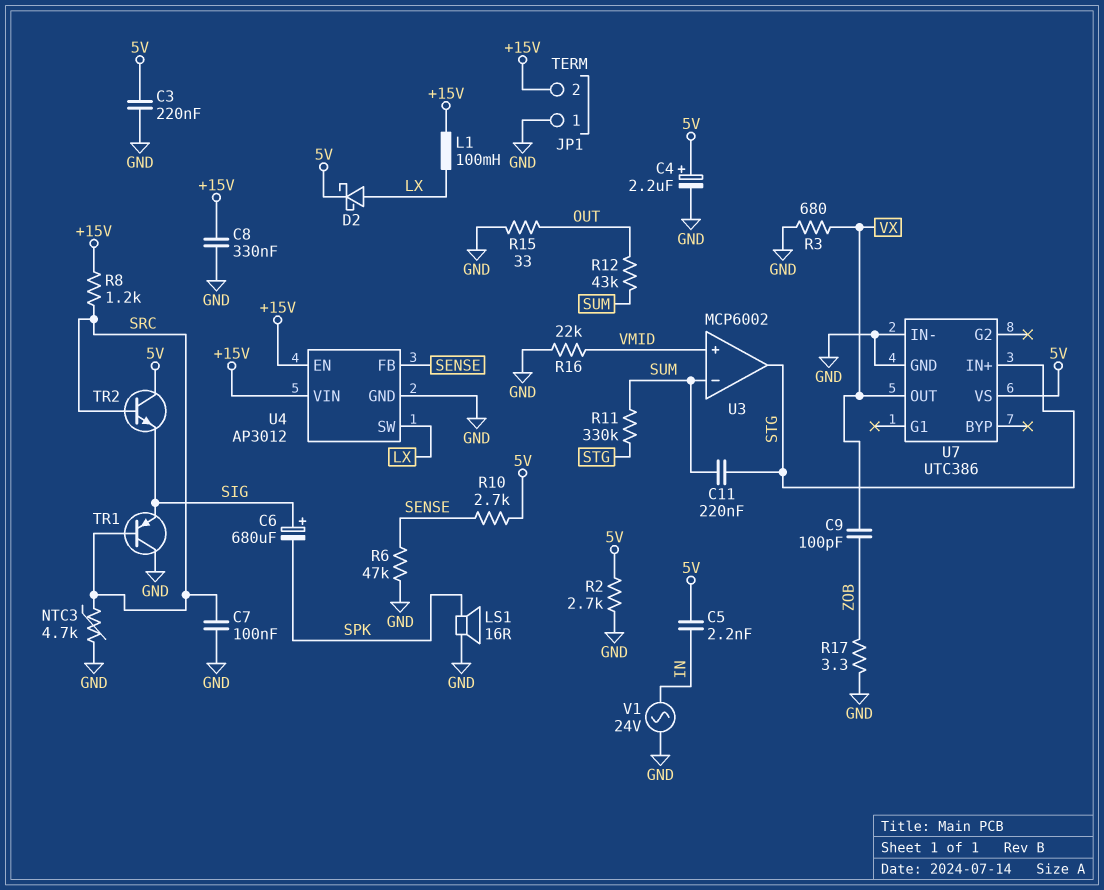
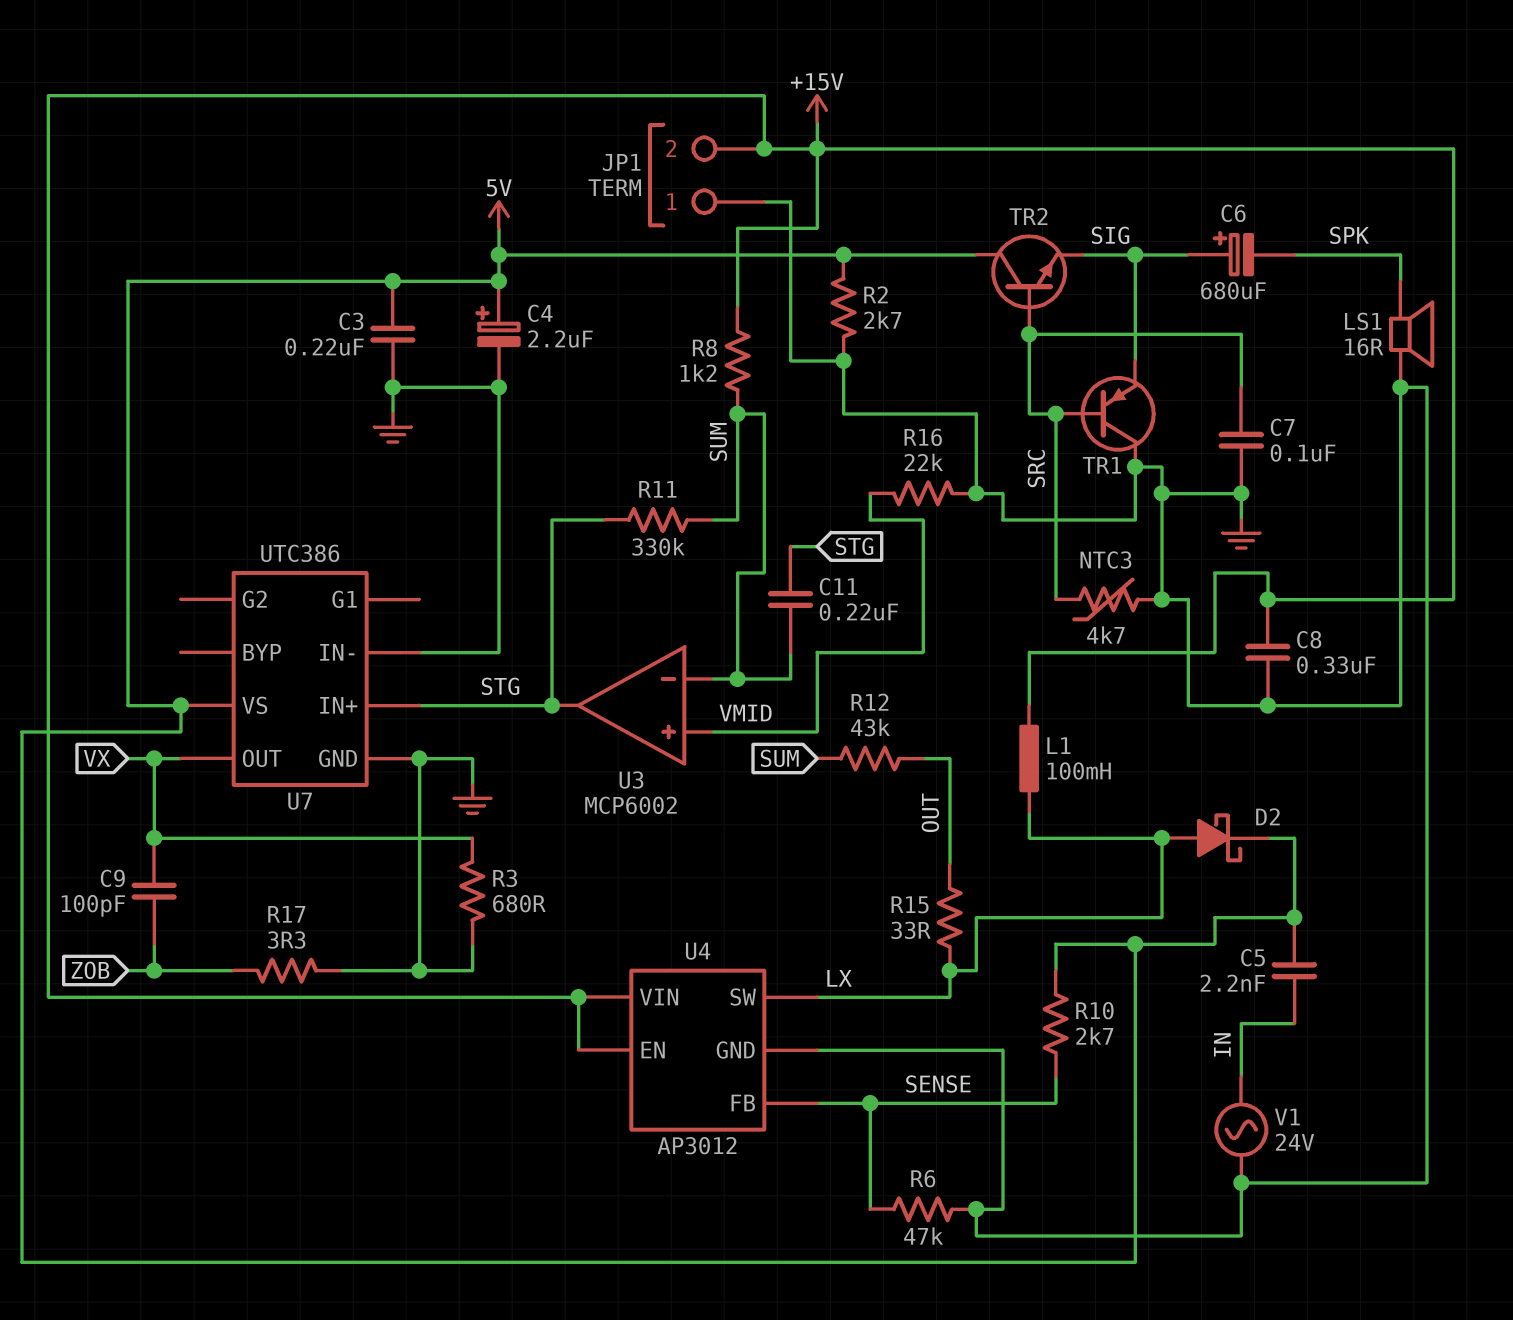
R8: 1.2k (+15V, SRC) -> 1.2k (+15V, SUM)
R15: 33 (GND, OUT) -> 33 (LX, OUT)

